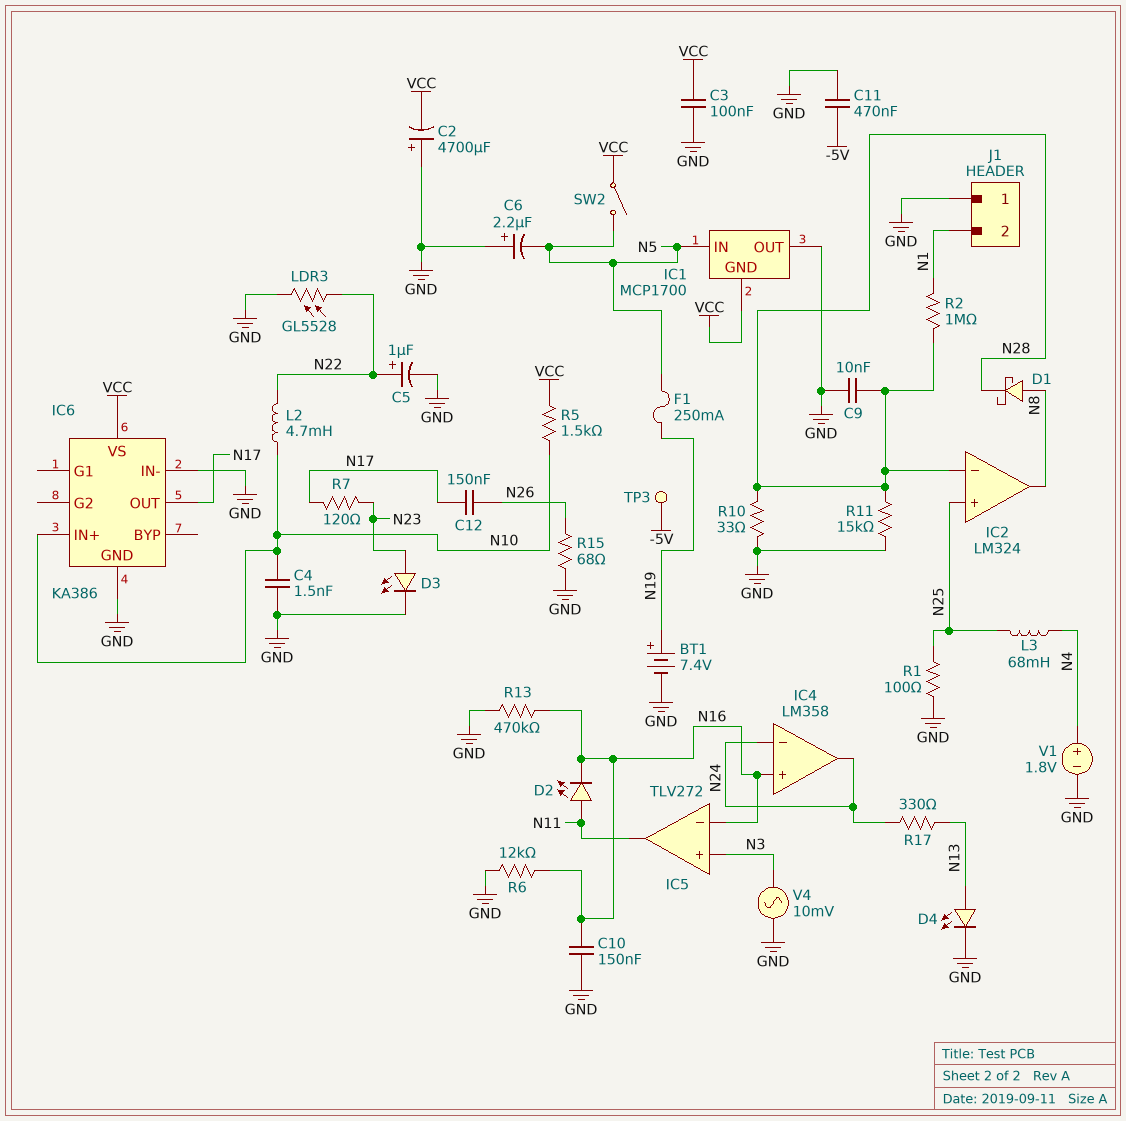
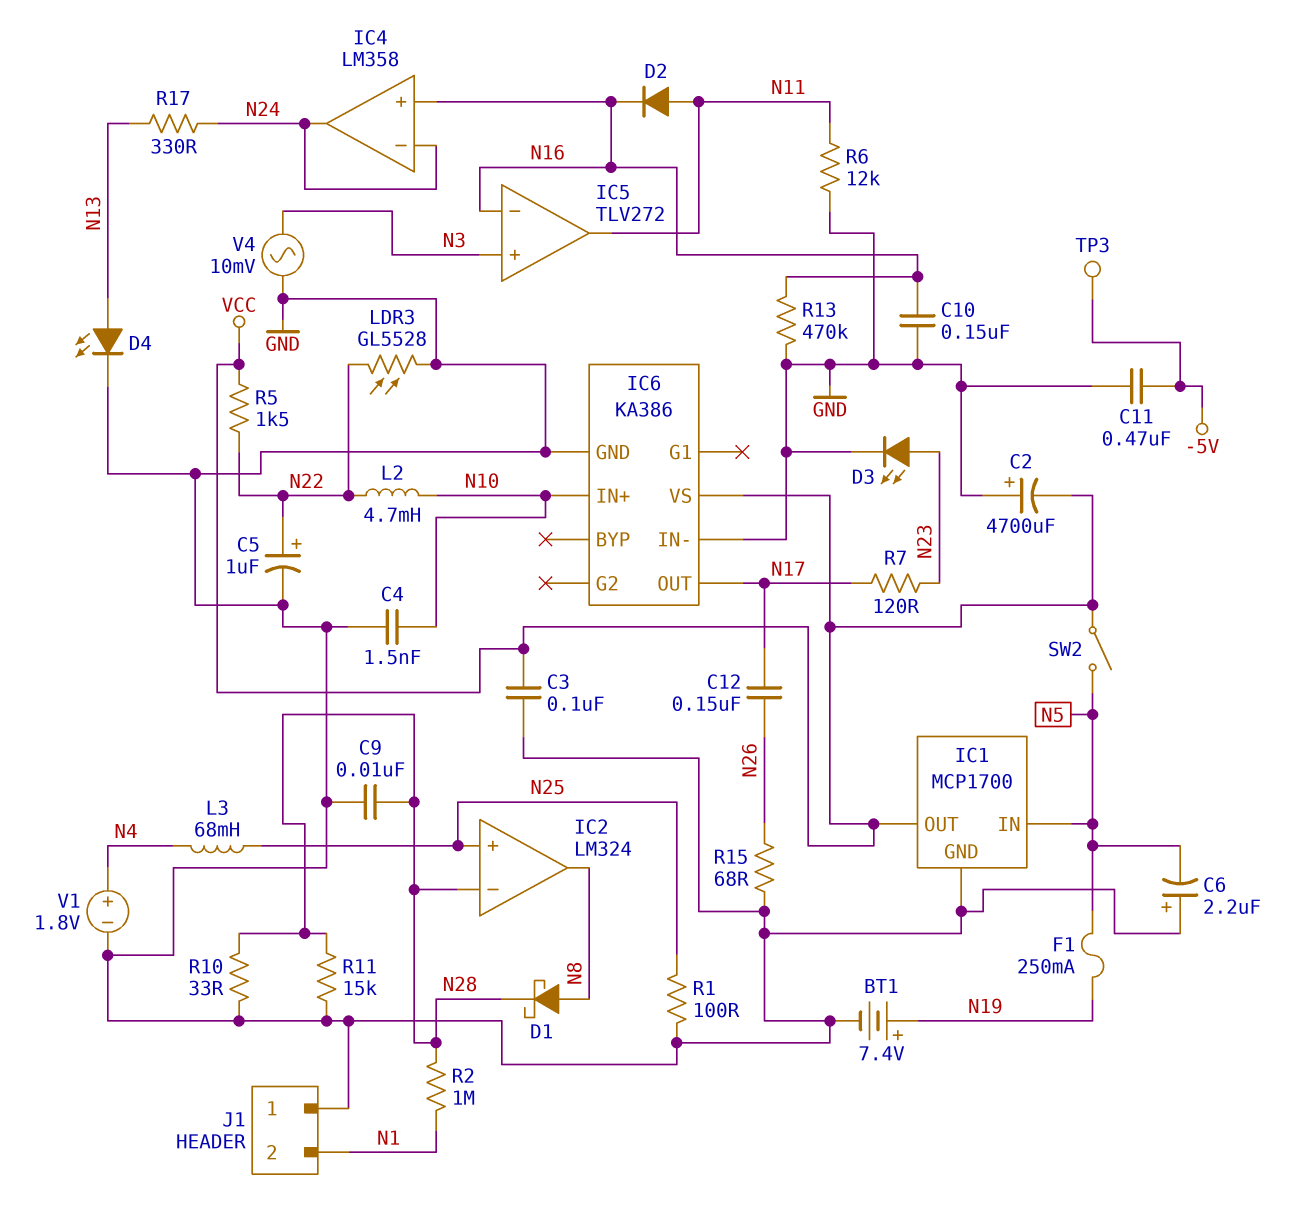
D2: LED (A N11, K N16) -> diode (A N11, K N16)
IC1 pin GND: VCC -> GND
IC1 pin OUT: GND -> VCC
R5: 1.5k (N10, VCC) -> 1.5k (N22, VCC)
R6: 12k (GND, N16) -> 12k (GND, N11)

